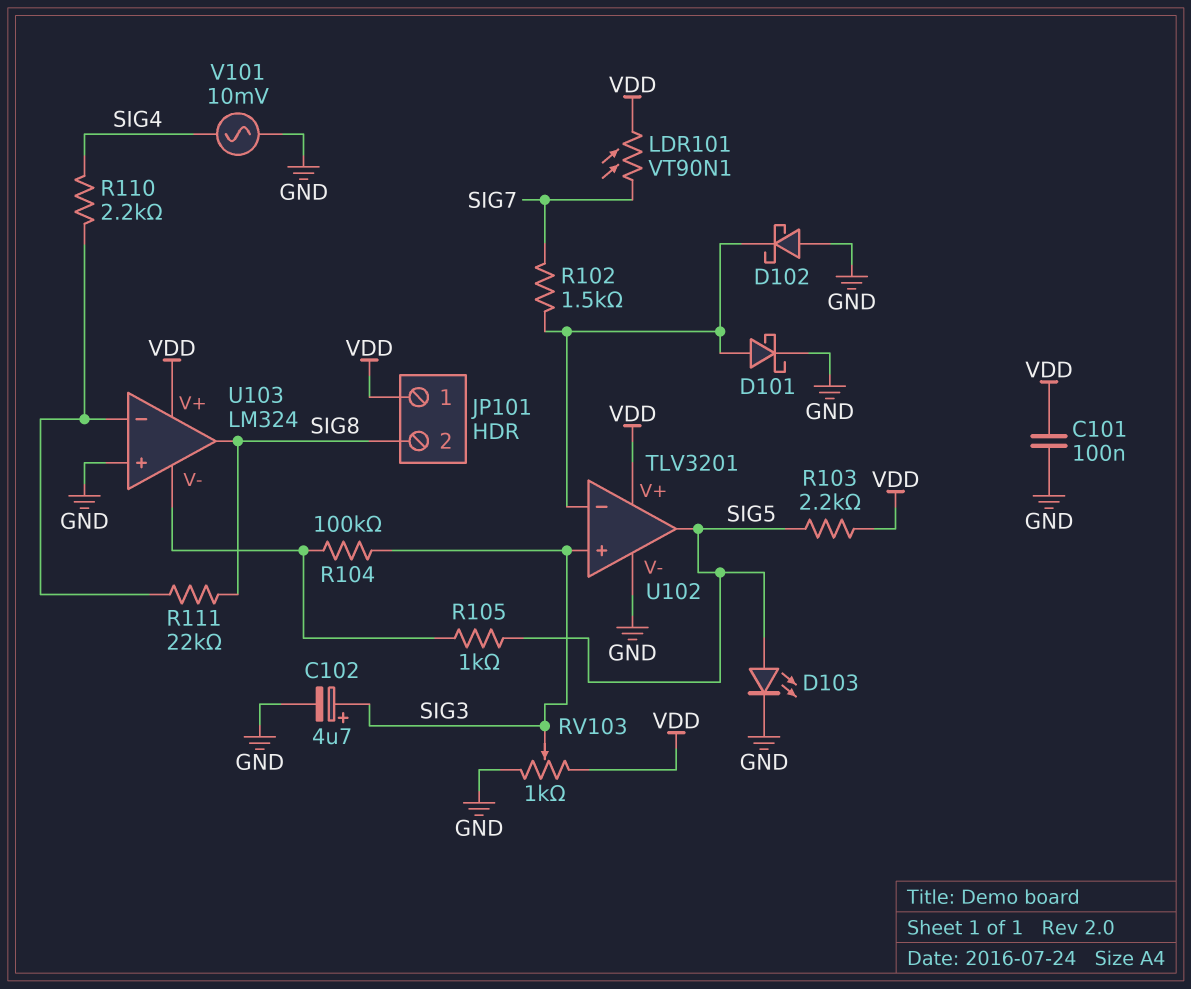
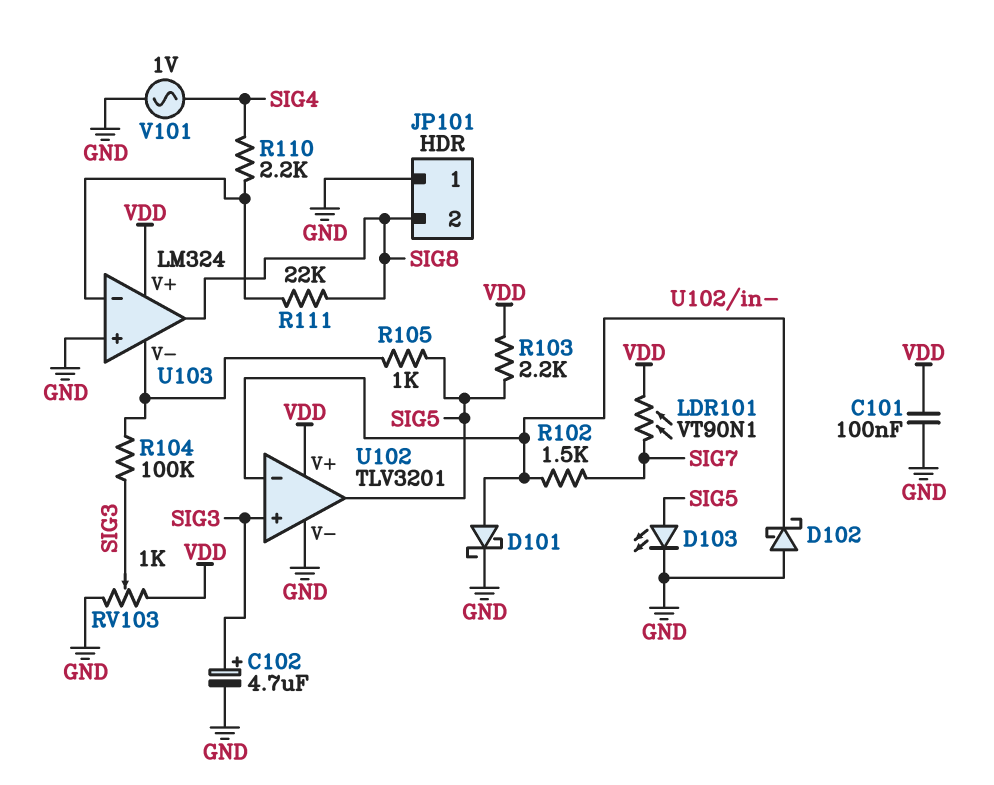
JP101 pin 1: VDD -> GND
V101: AC 10mV (GND, SIG4) -> AC 1V (GND, SIG4)

